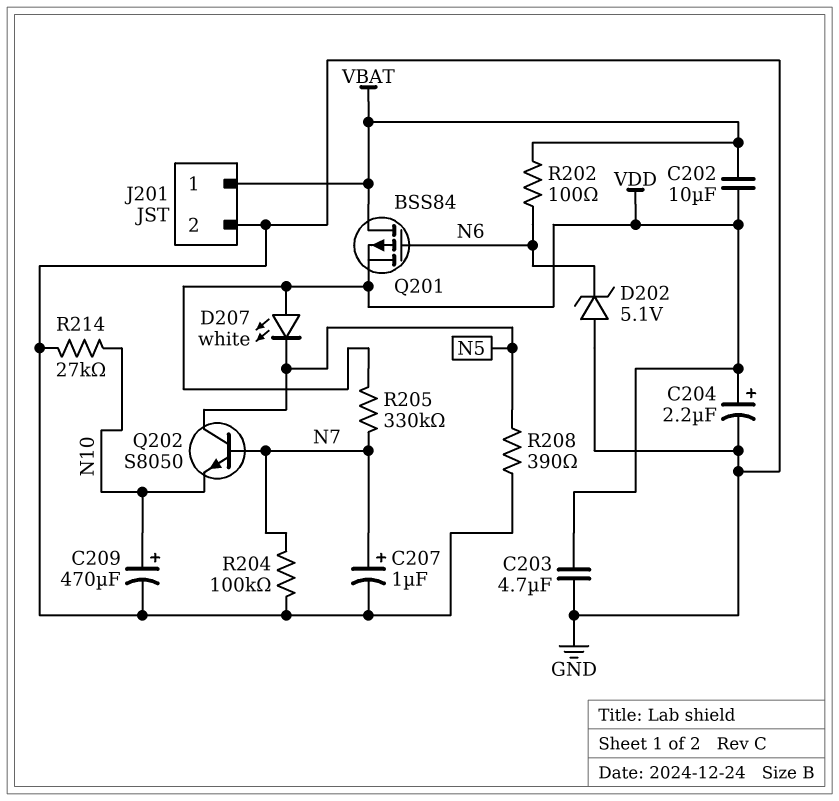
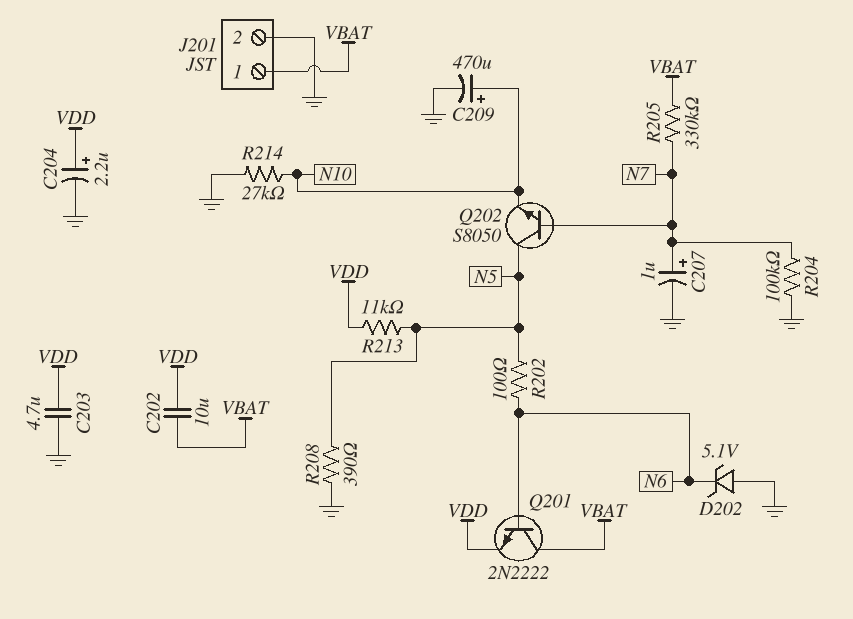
D207: LED white (A VDD, K N5) -> none
Q201: PMOS BSS84 (G N6, D VBAT, S VDD) -> NPN 2N2222 (B N6, C VBAT, E VDD)
R202: 100 (N6, VBAT) -> 100 (N5, N6)
R205: 330k (N7, VDD) -> 330k (N7, VBAT)
R213: none -> 11k (N5, VDD)

